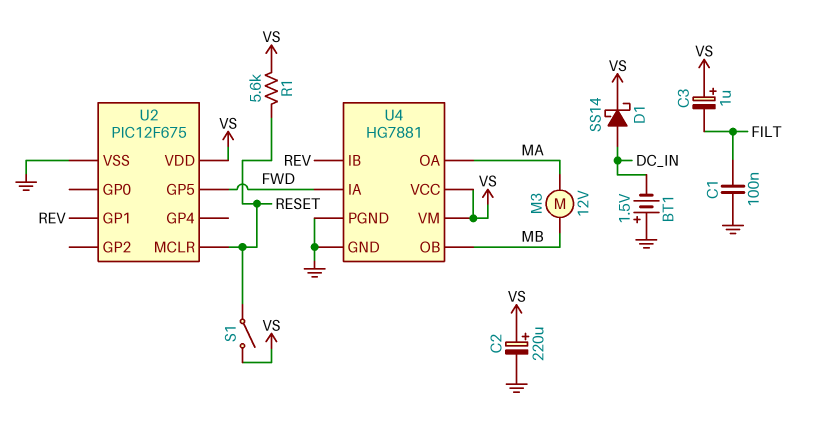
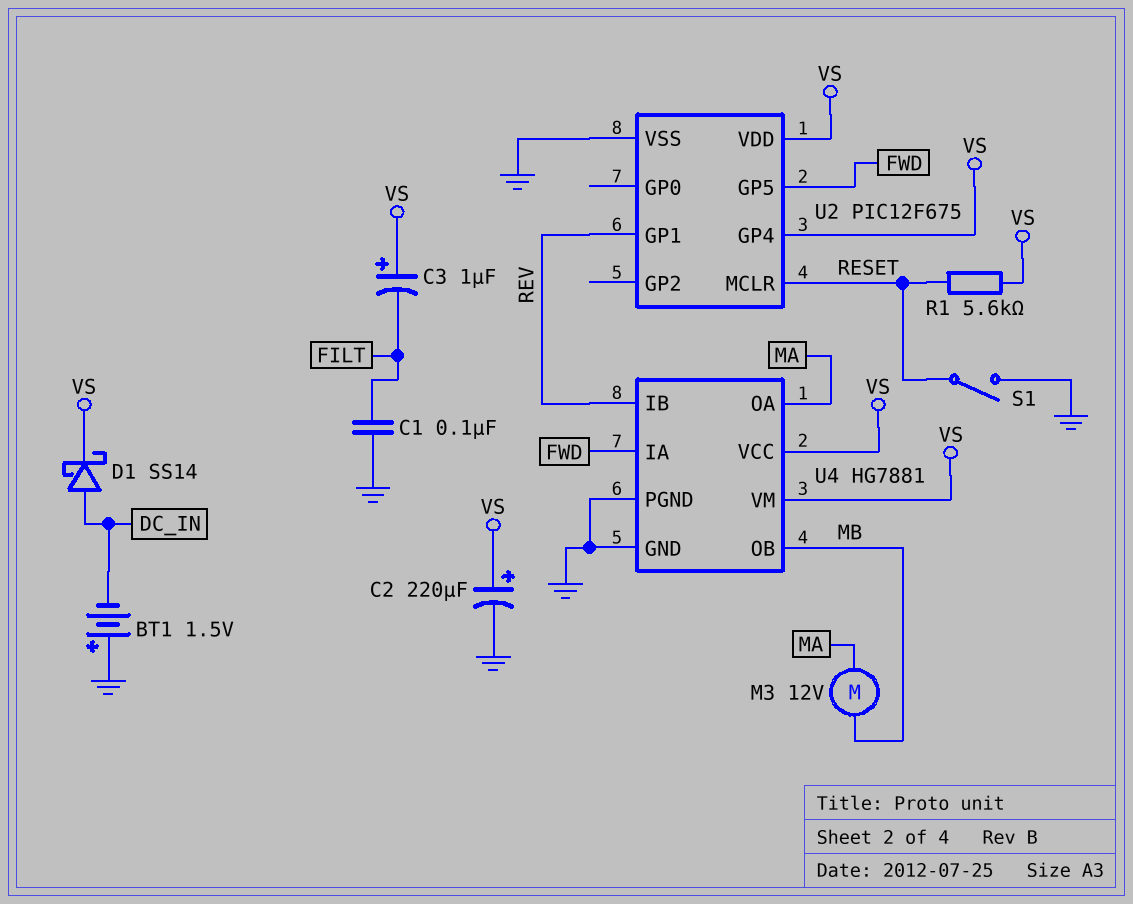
S1: switch (RESET, VS) -> switch (GND, RESET)
U2 pin GP4: none -> VS

